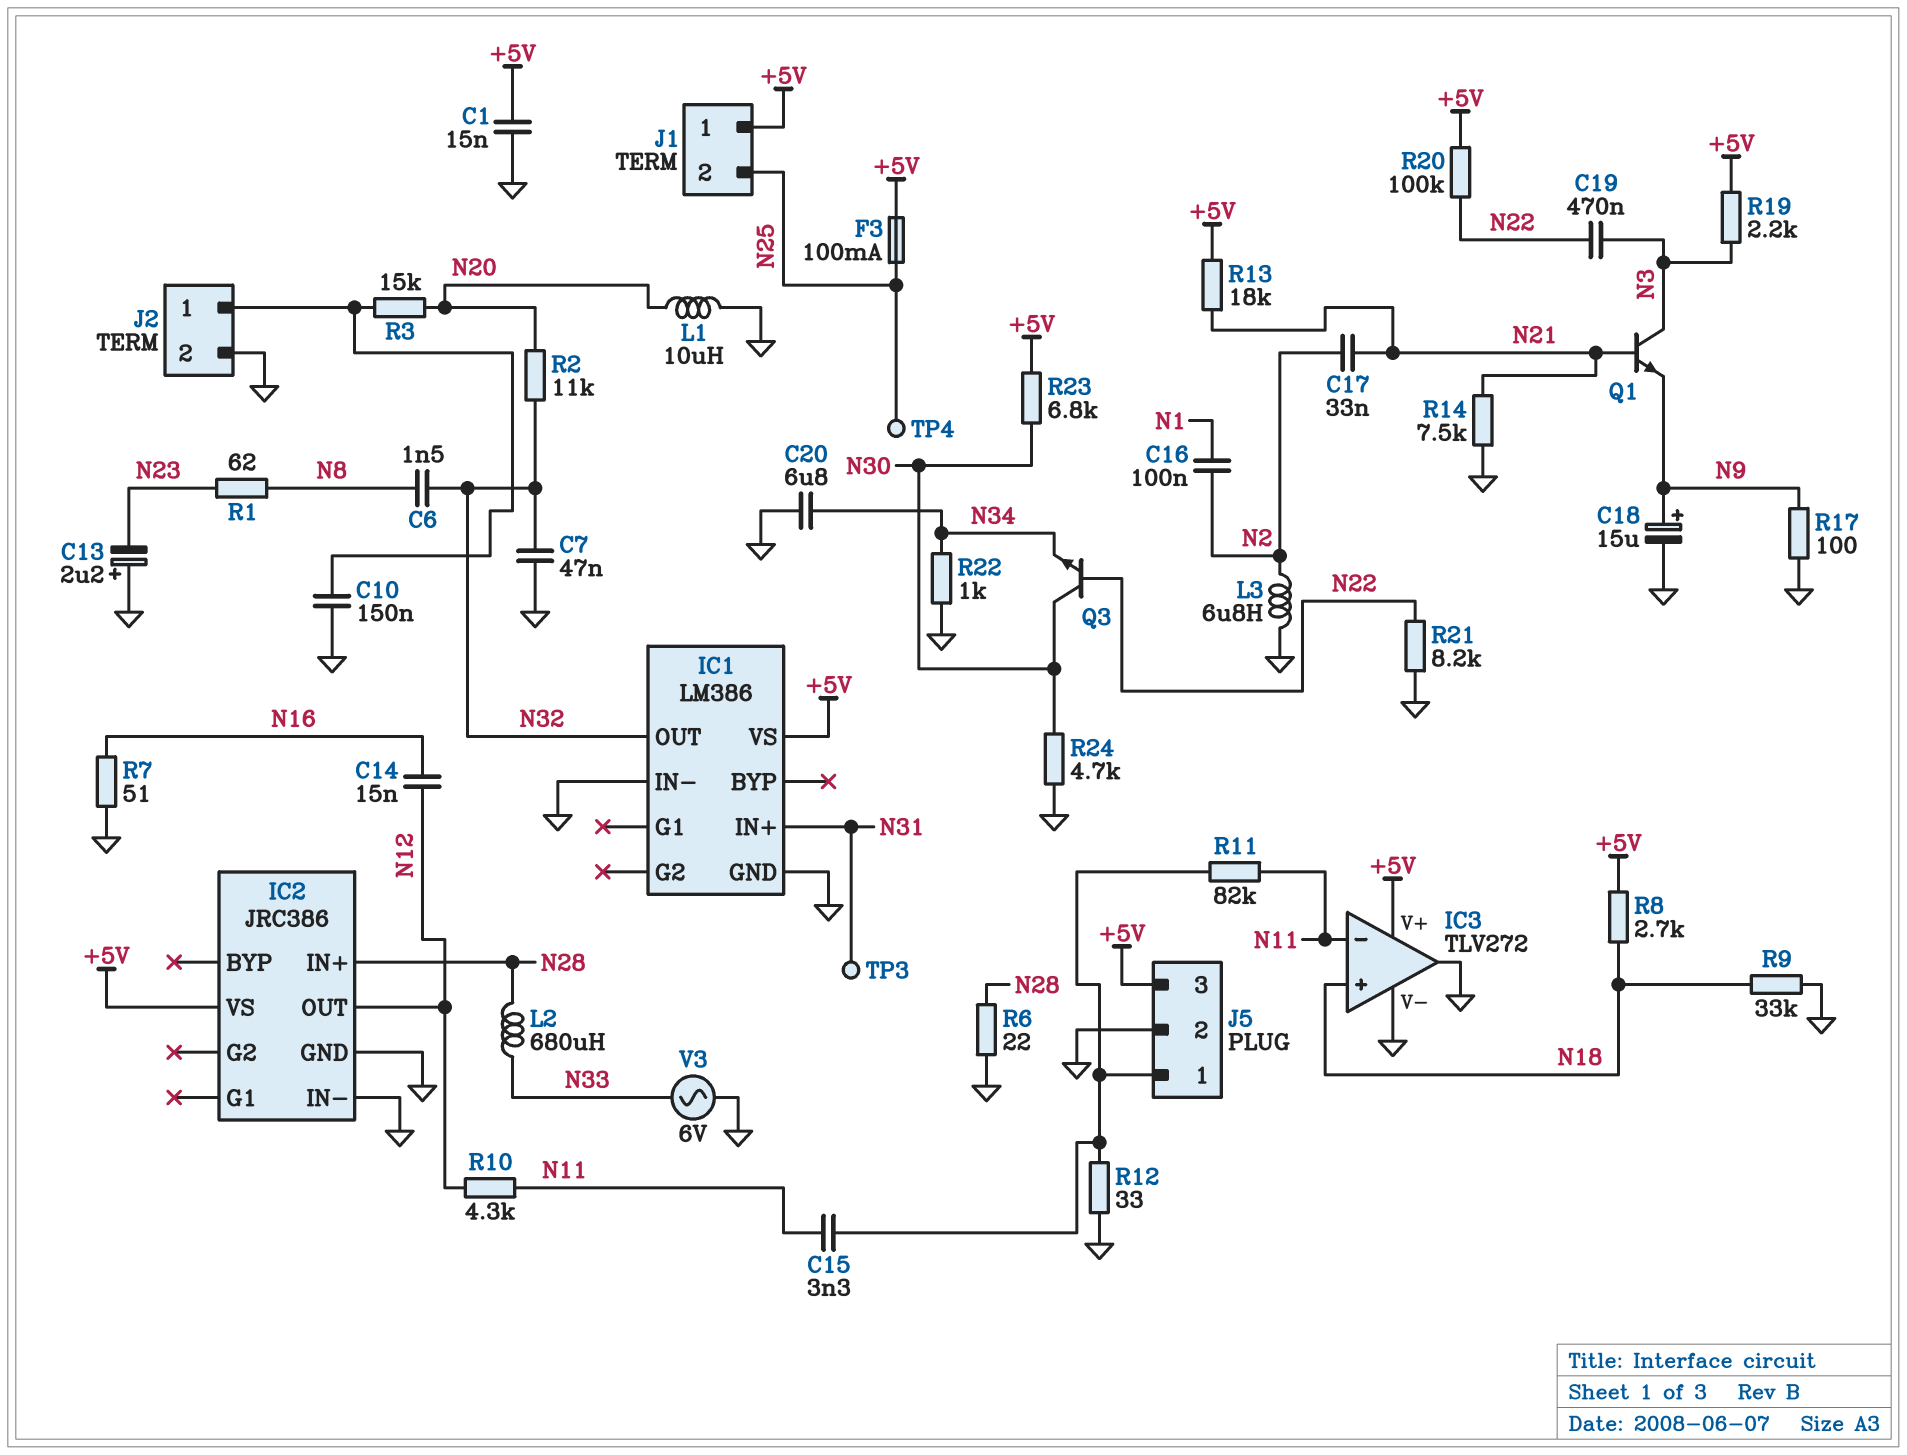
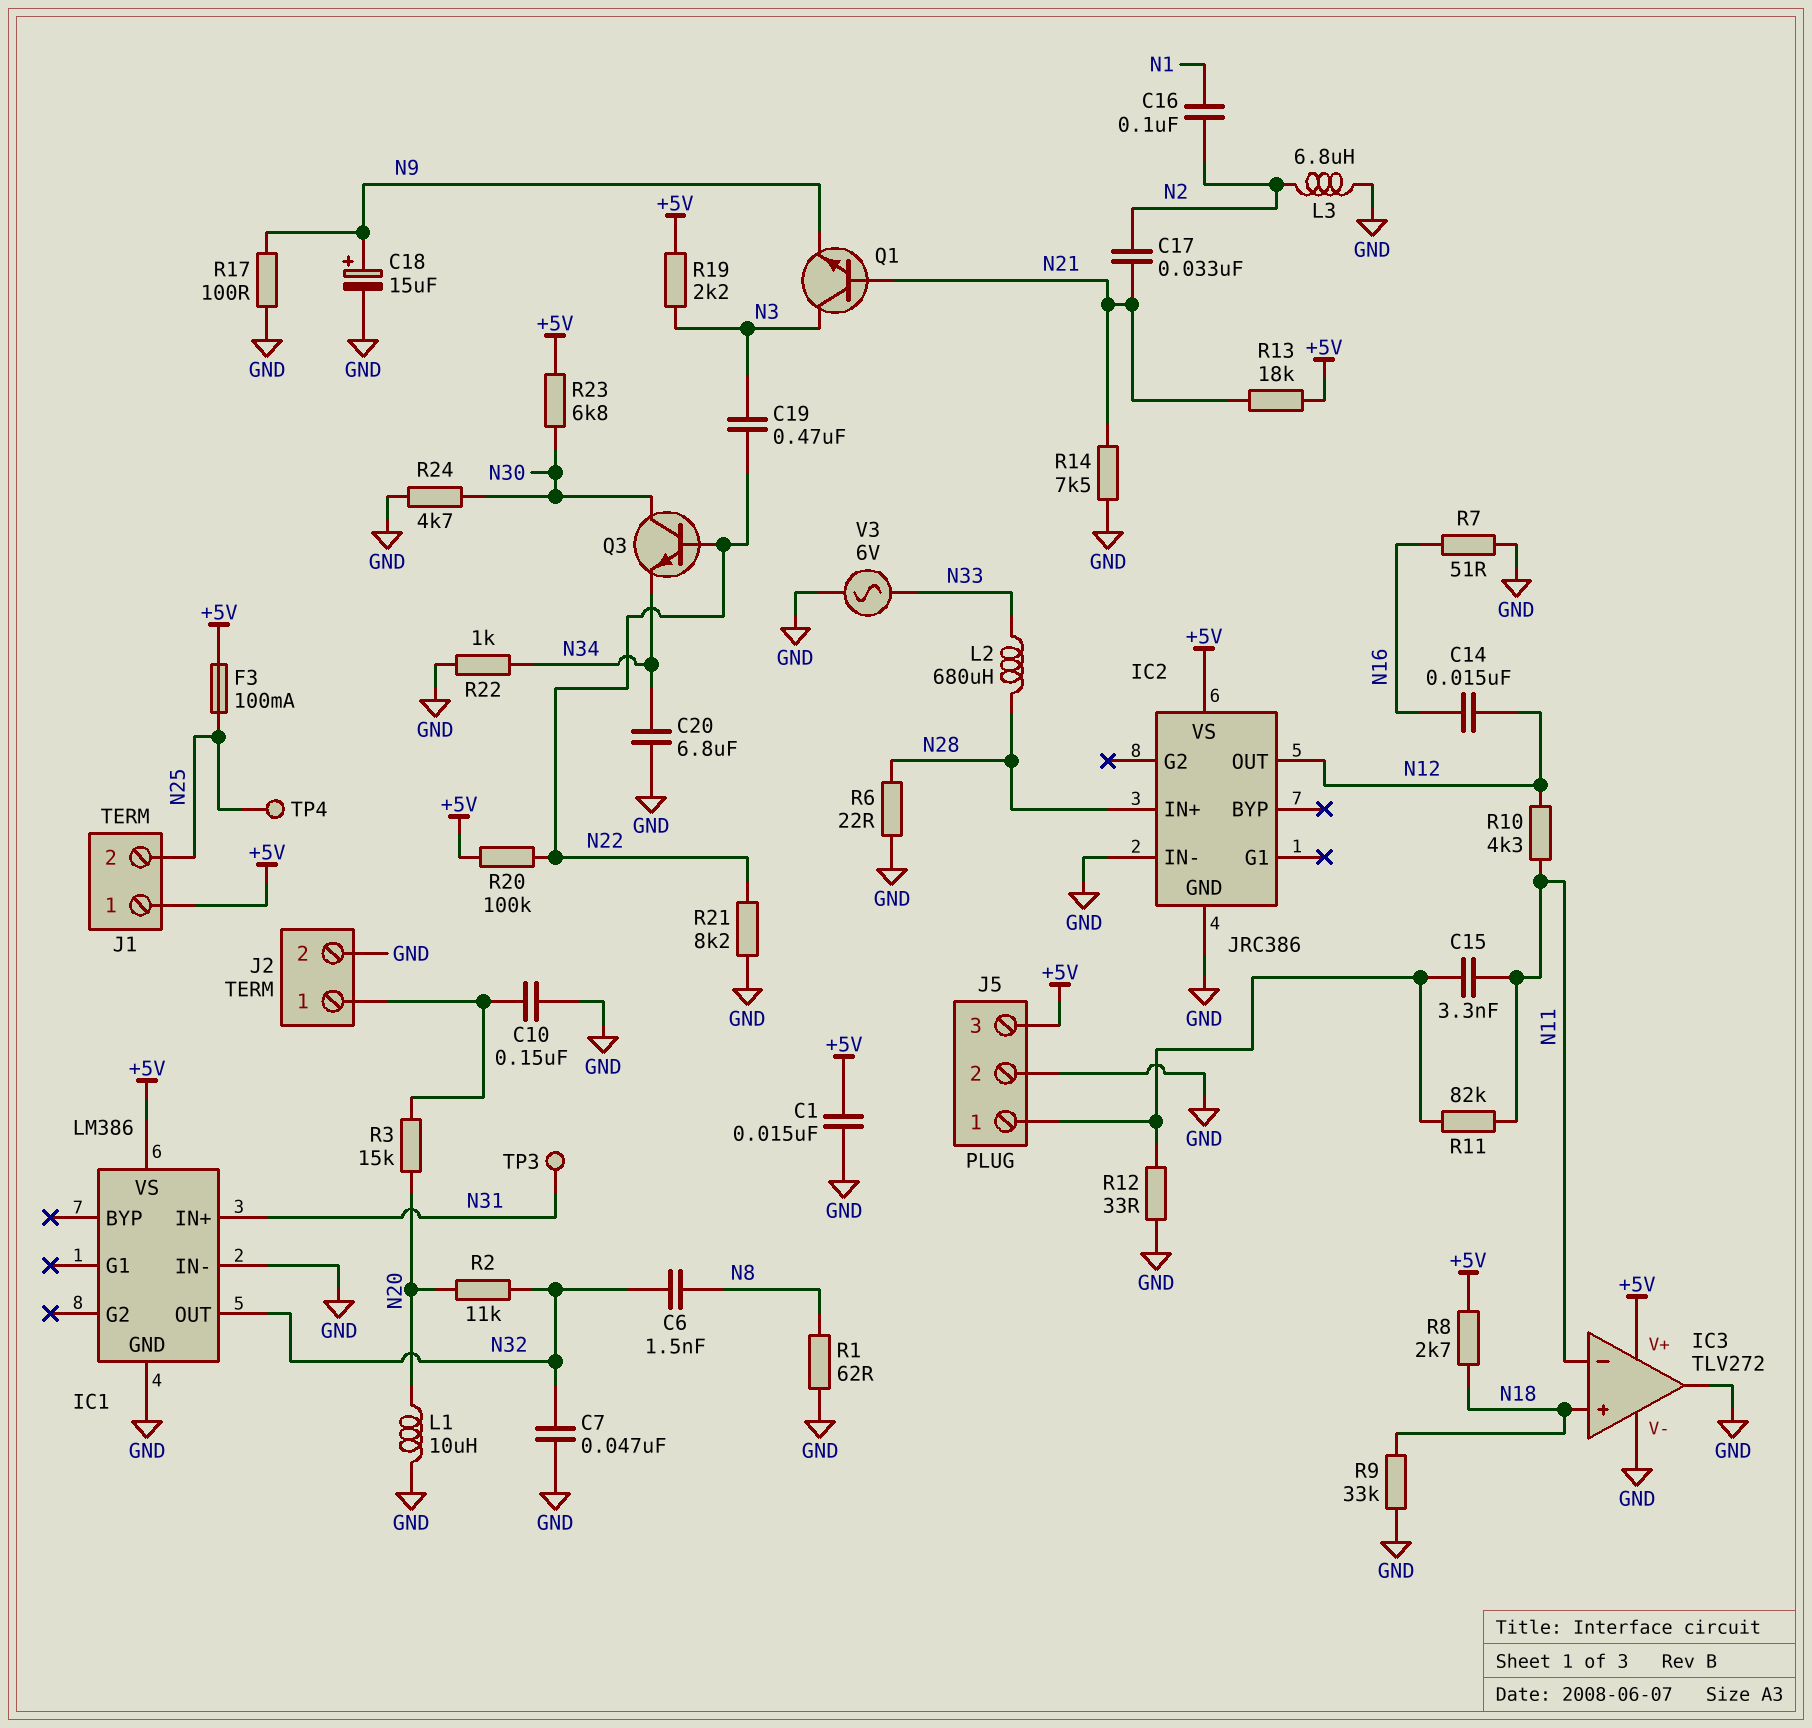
C13: 2.2uF (plus GND, minus N23) -> none
R1: 62 (N8, N23) -> 62 (GND, N8)

